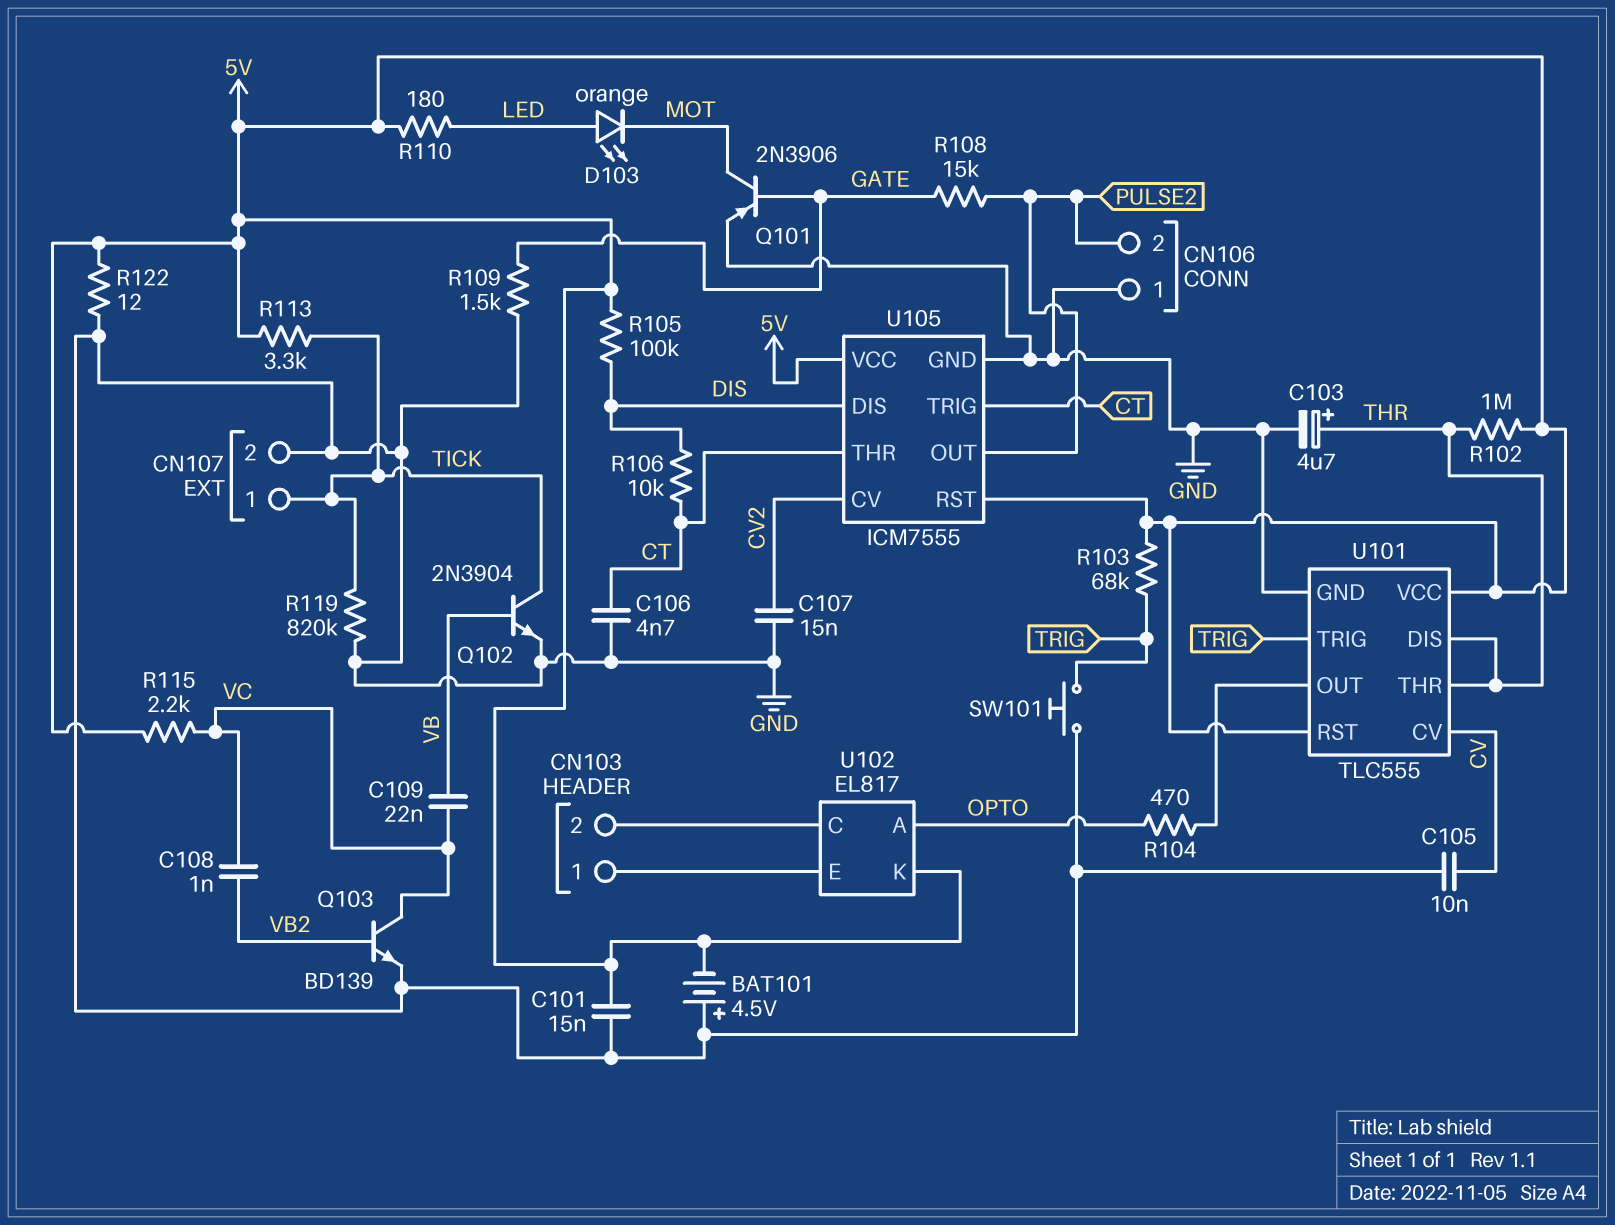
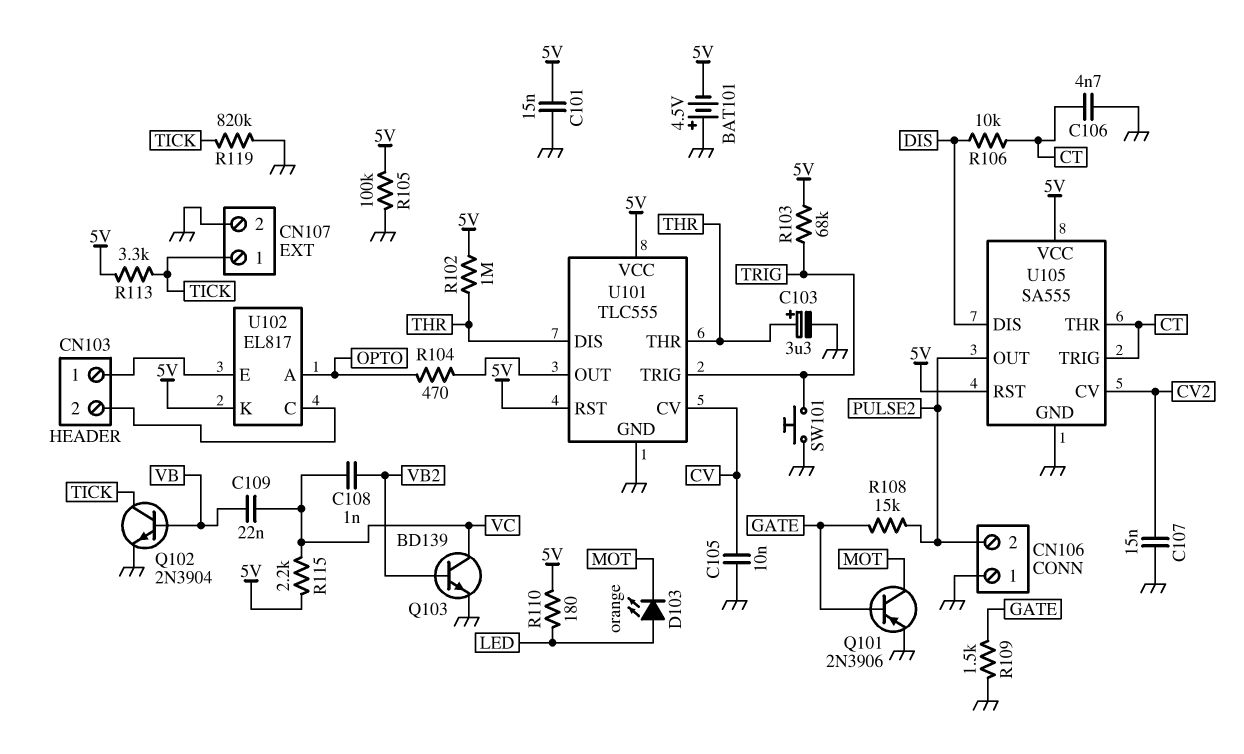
C103: 4.7uF (plus THR, minus GND) -> 3.3uF (plus THR, minus GND)
R105: 100k (5V, DIS) -> 100k (5V, GND)
R122: 12 (5V, GND) -> none
U105: ICM7555 -> SA555

